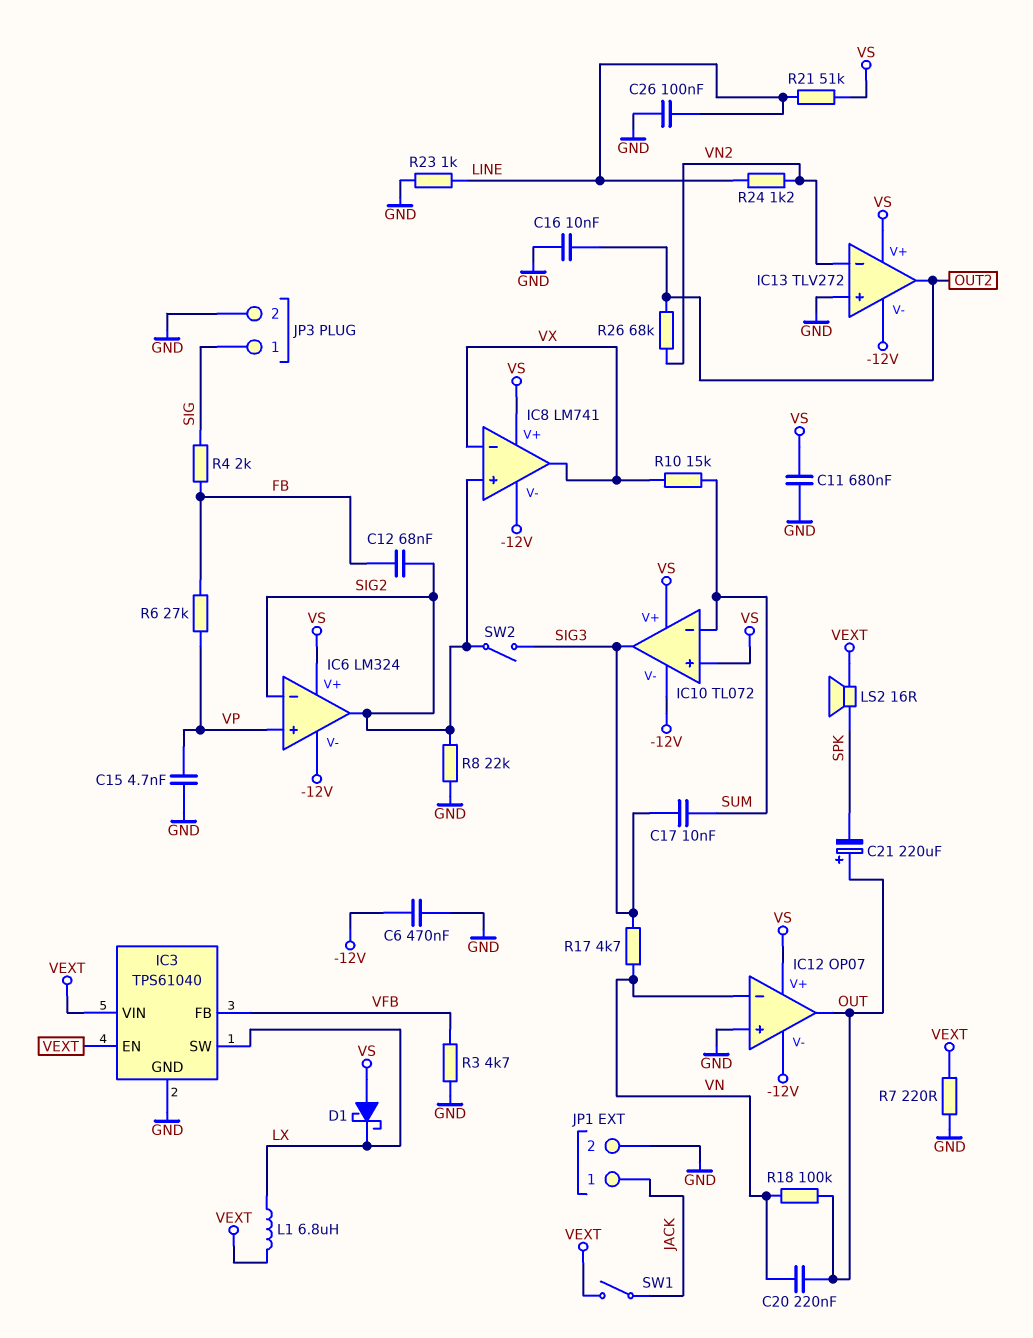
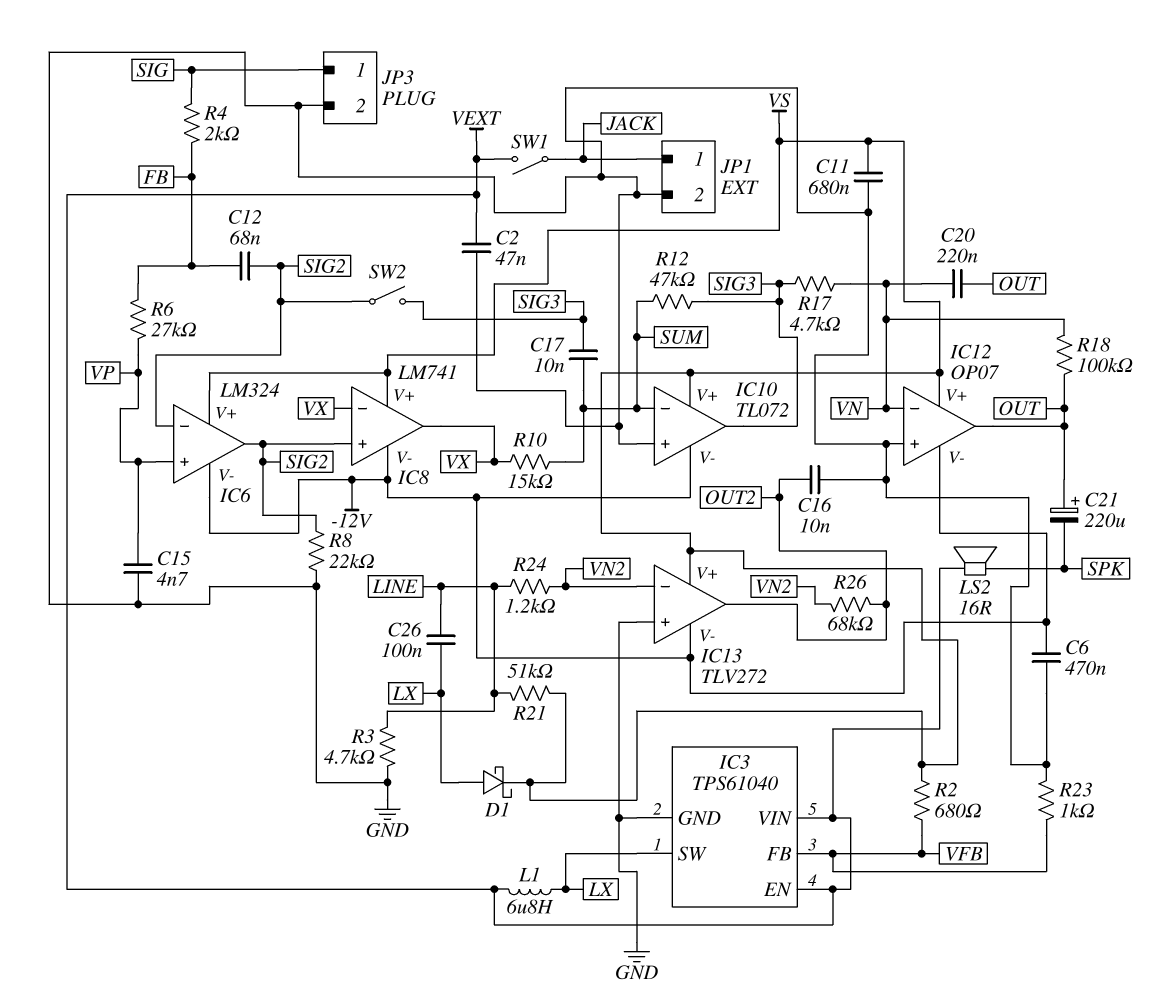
C2: none -> 47nF (GND, VEXT)
C26: 100nF (GND, LINE) -> 100nF (LINE, LX)
D1: schottky (A VS, K LX) -> schottky (A LX, K VS)
IC10 pin in+: VS -> GND
R2: none -> 680 (VFB, VS)
R3: 4.7k (GND, VFB) -> 4.7k (GND, LINE)
R7: 220 (GND, VEXT) -> none
R12: none -> 47k (SIG3, SUM)
R23: 1k (GND, LINE) -> 1k (GND, VFB)

